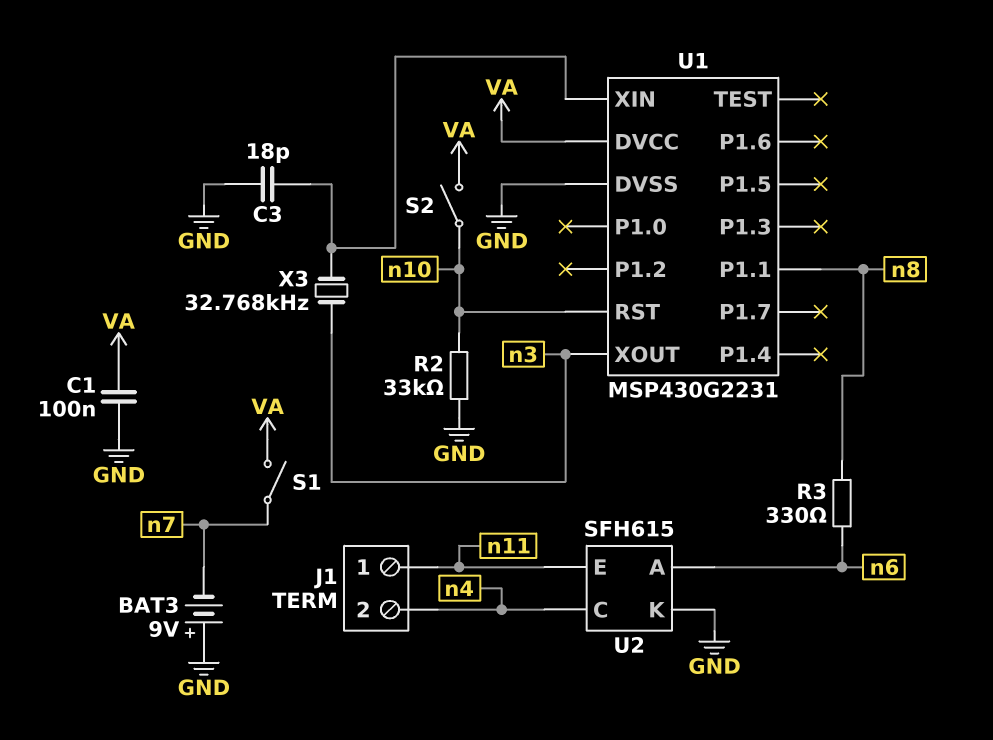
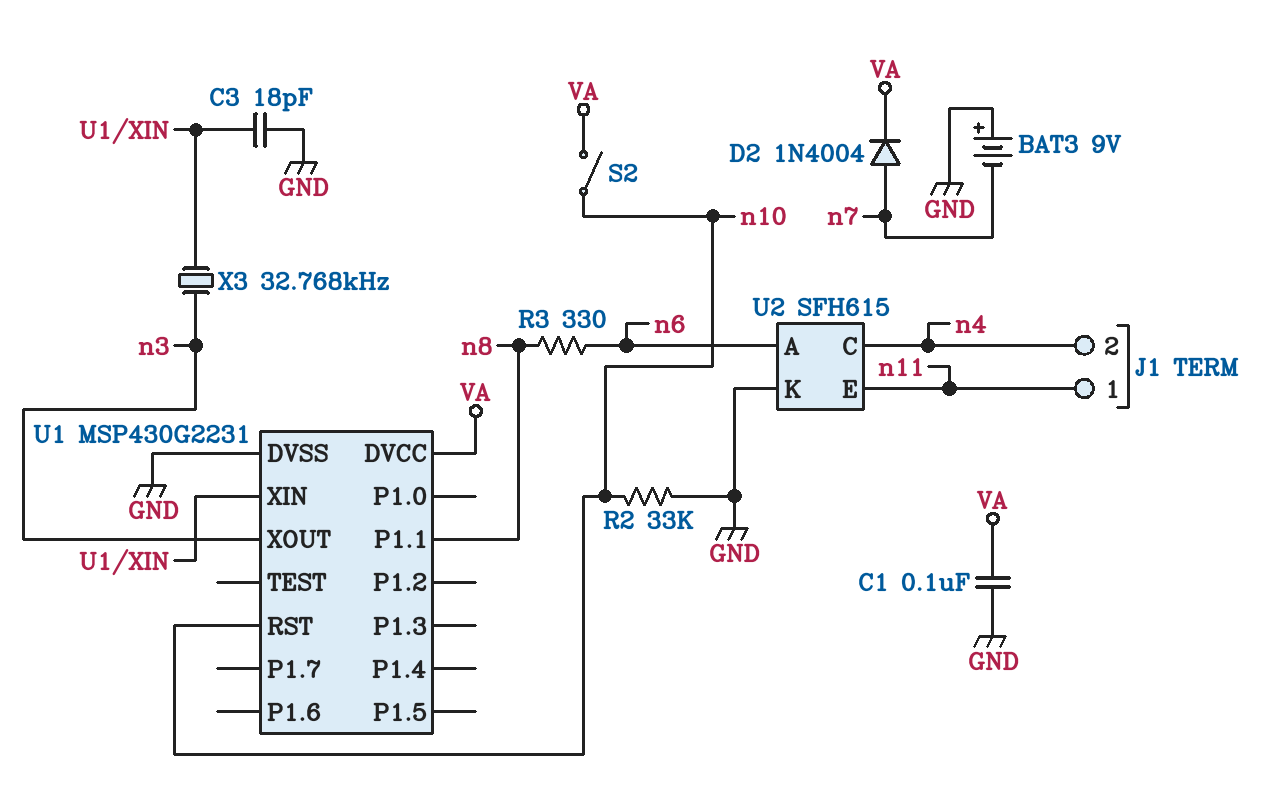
D2: none -> diode 1N4004 (A n7, K VA)
S1: switch (VA, n7) -> none

